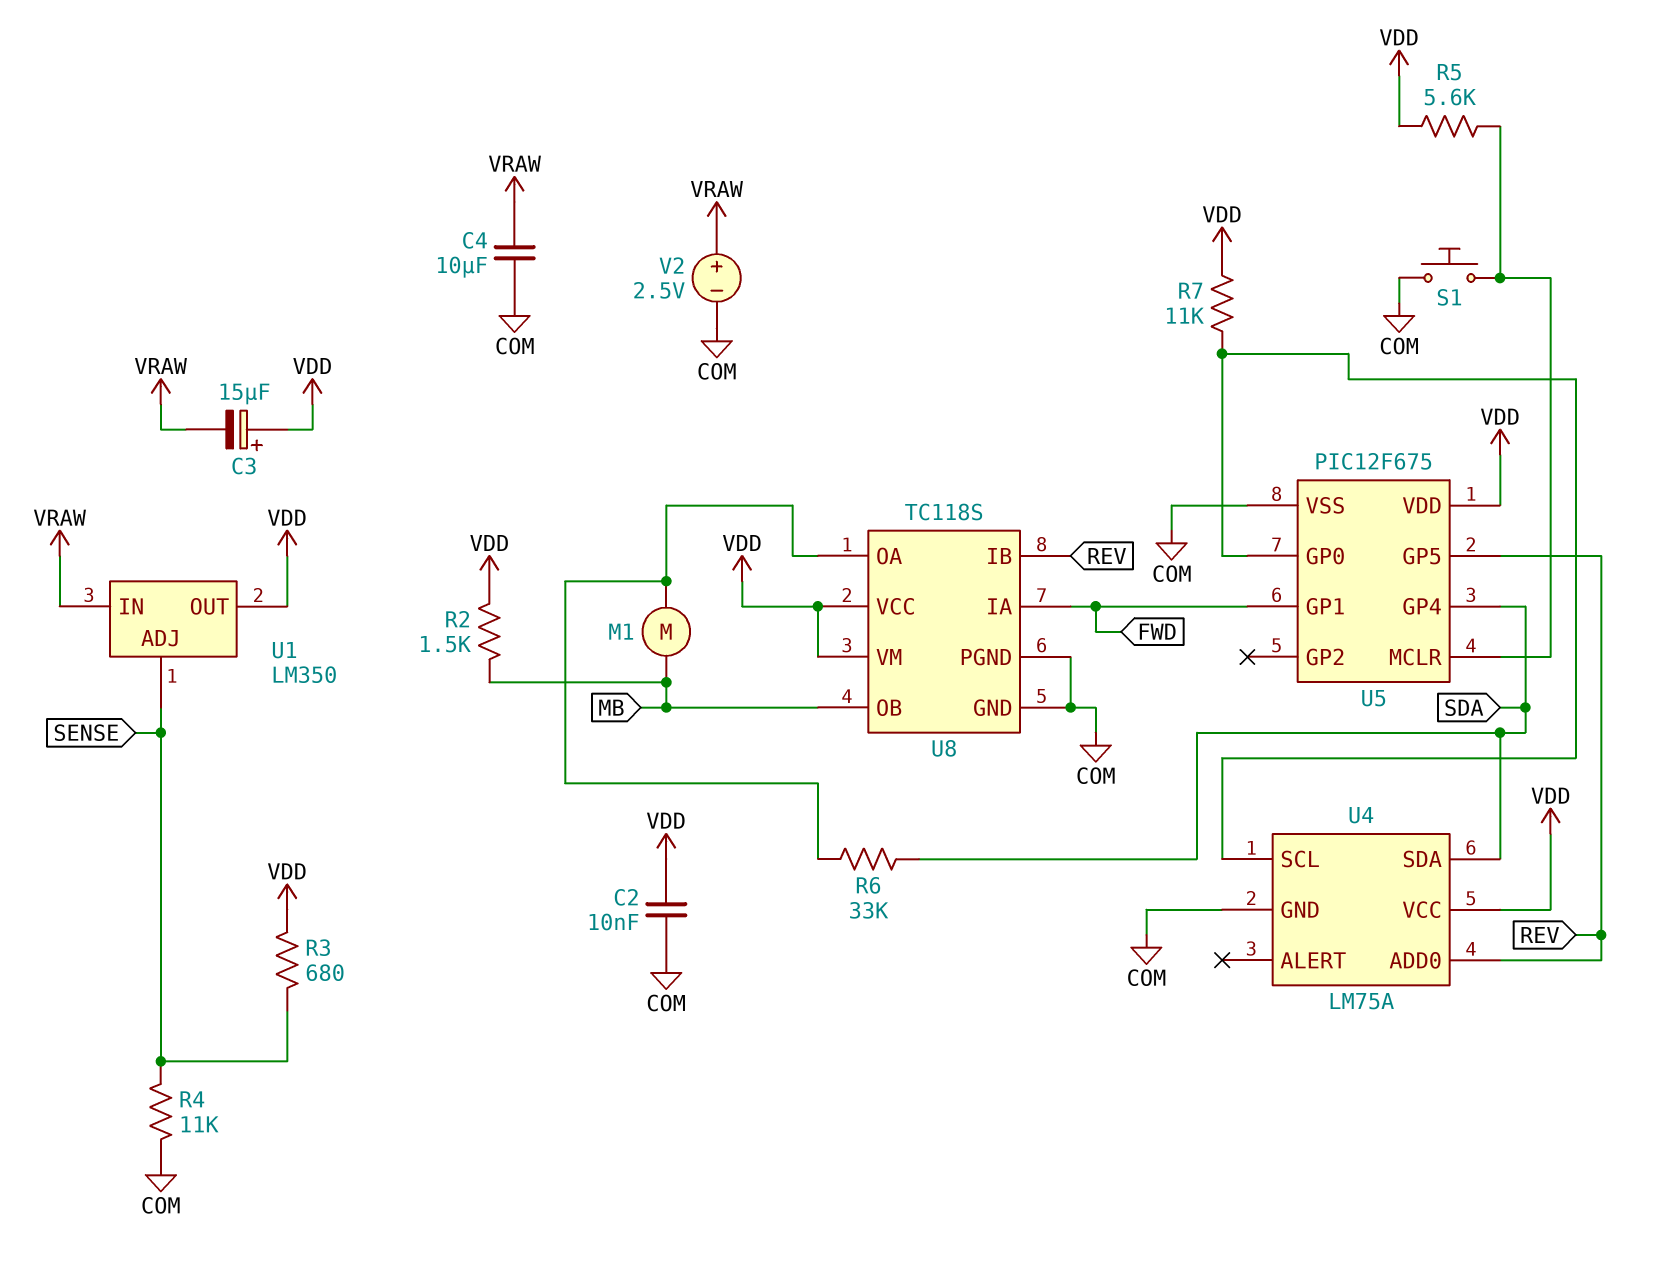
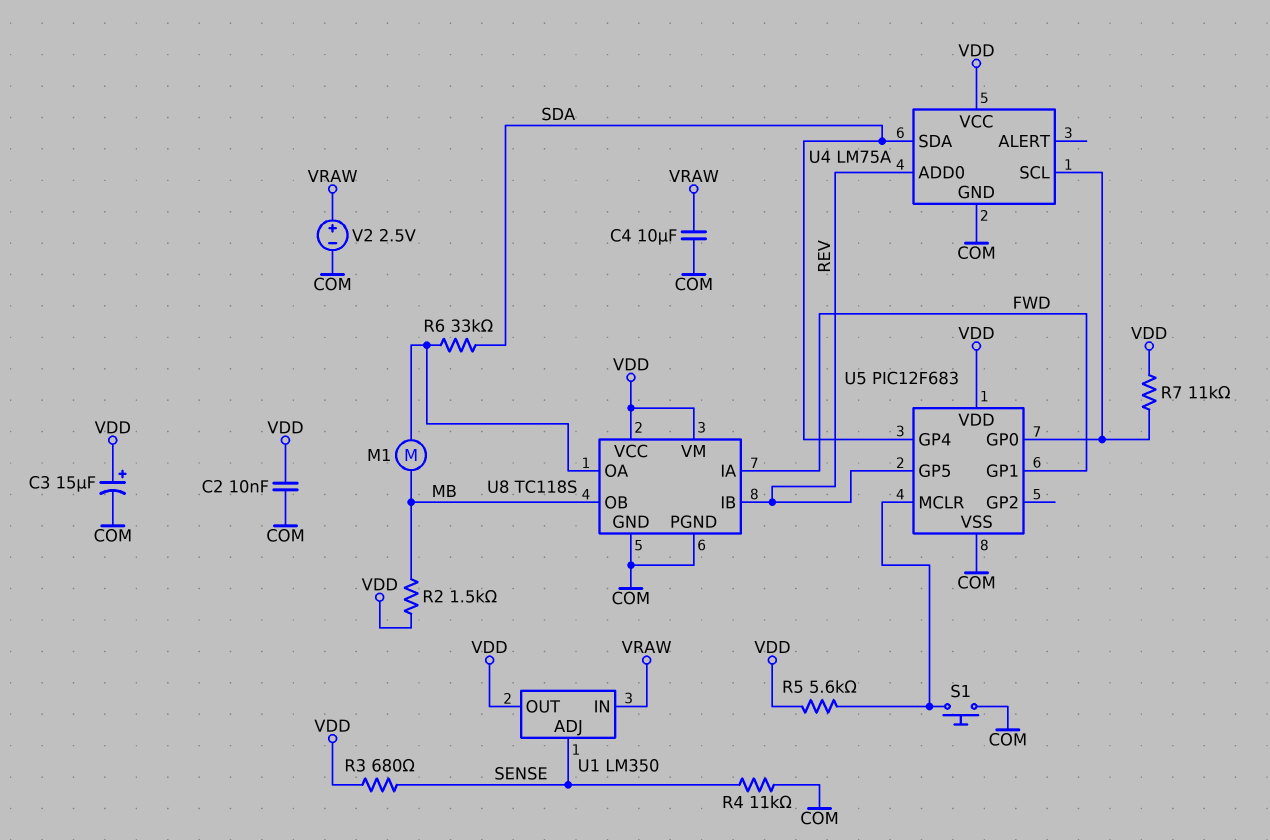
C3: 15uF (plus VDD, minus VRAW) -> 15uF (plus VDD, minus COM)
U5: PIC12F675 -> PIC12F683

